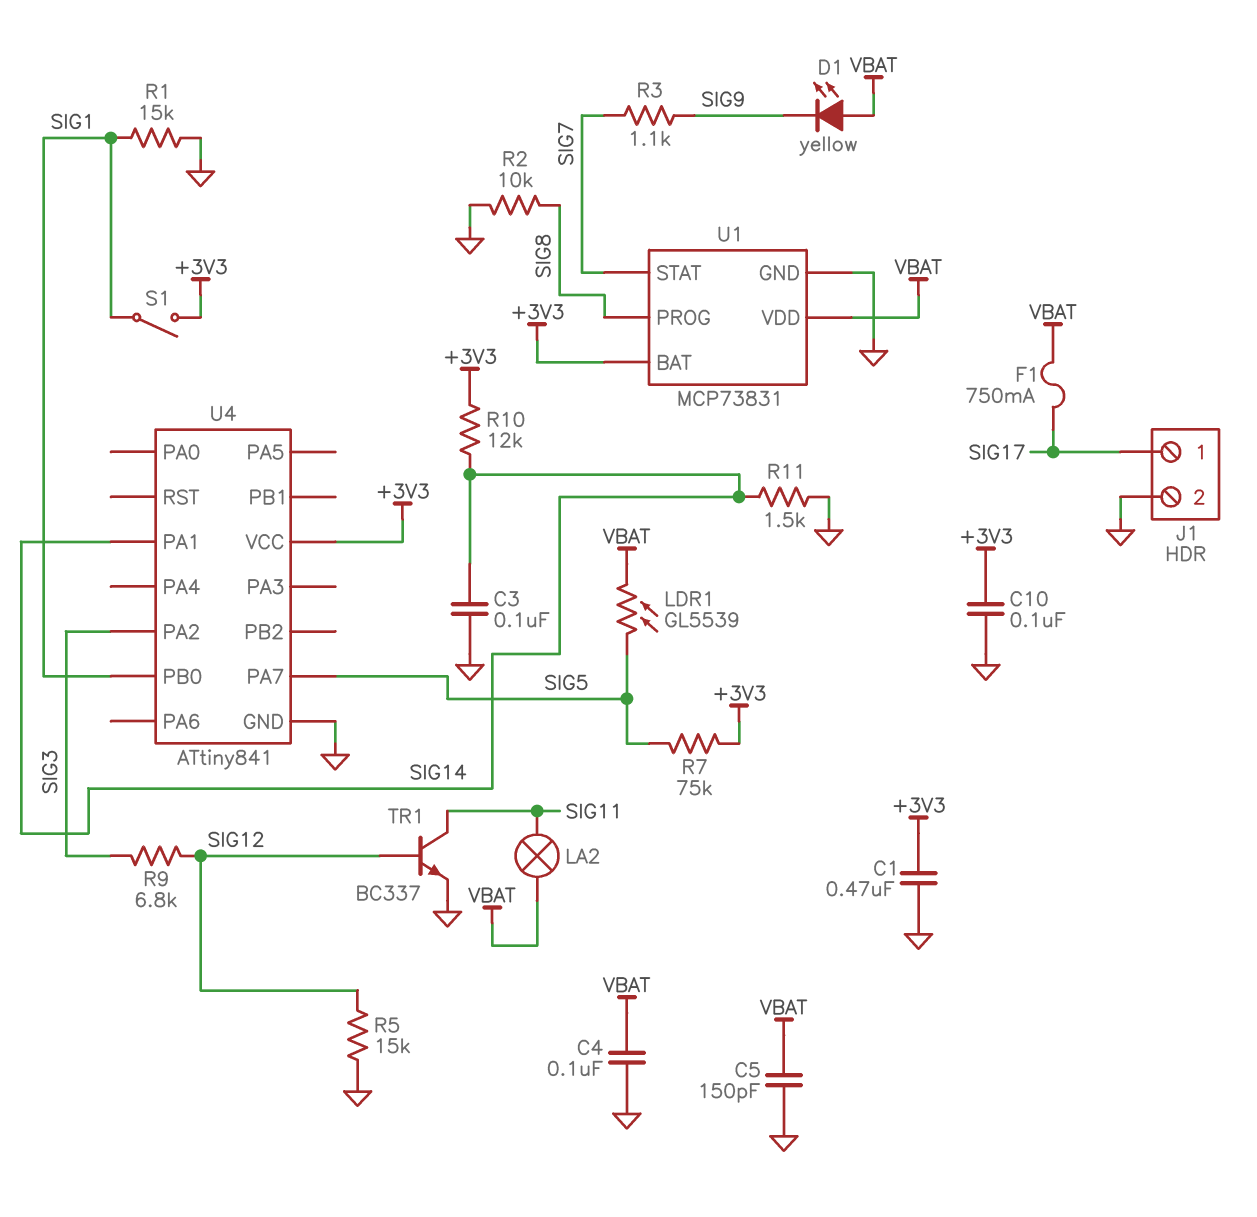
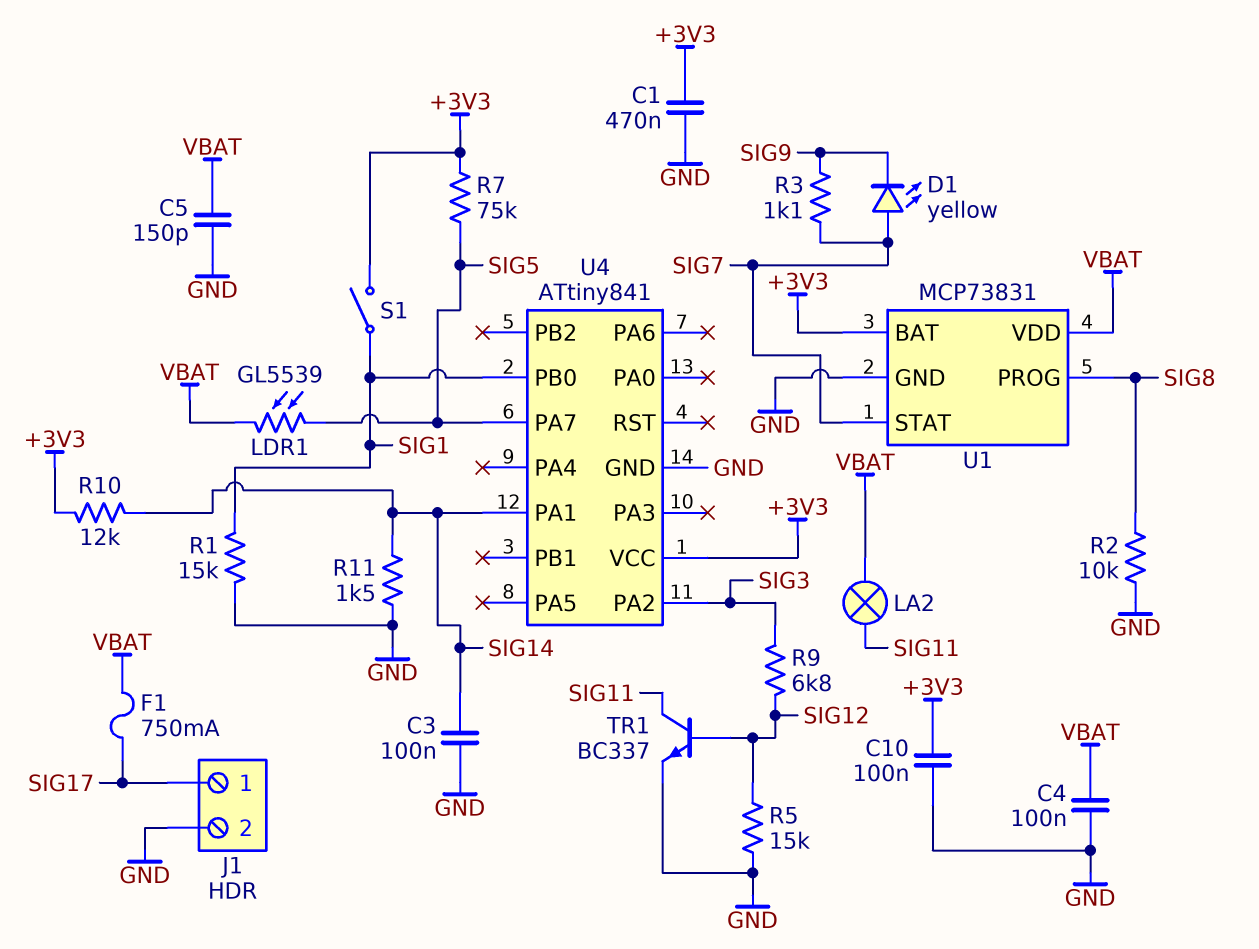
D1: LED yellow (A VBAT, K SIG9) -> LED yellow (A SIG7, K SIG9)

